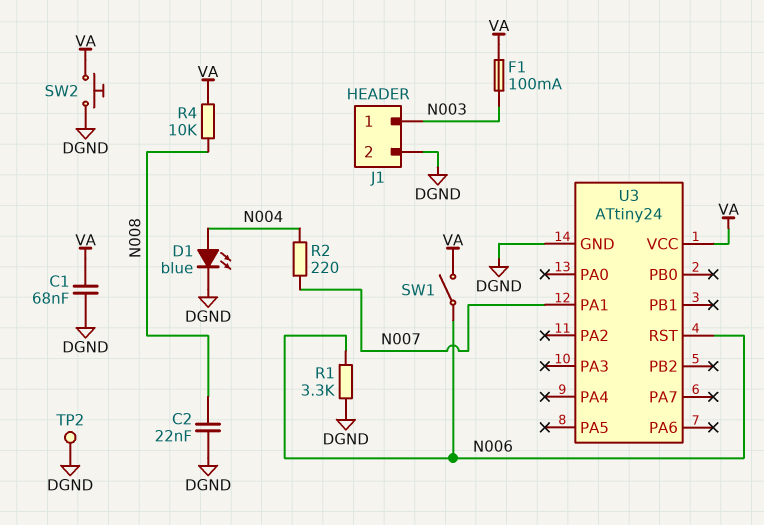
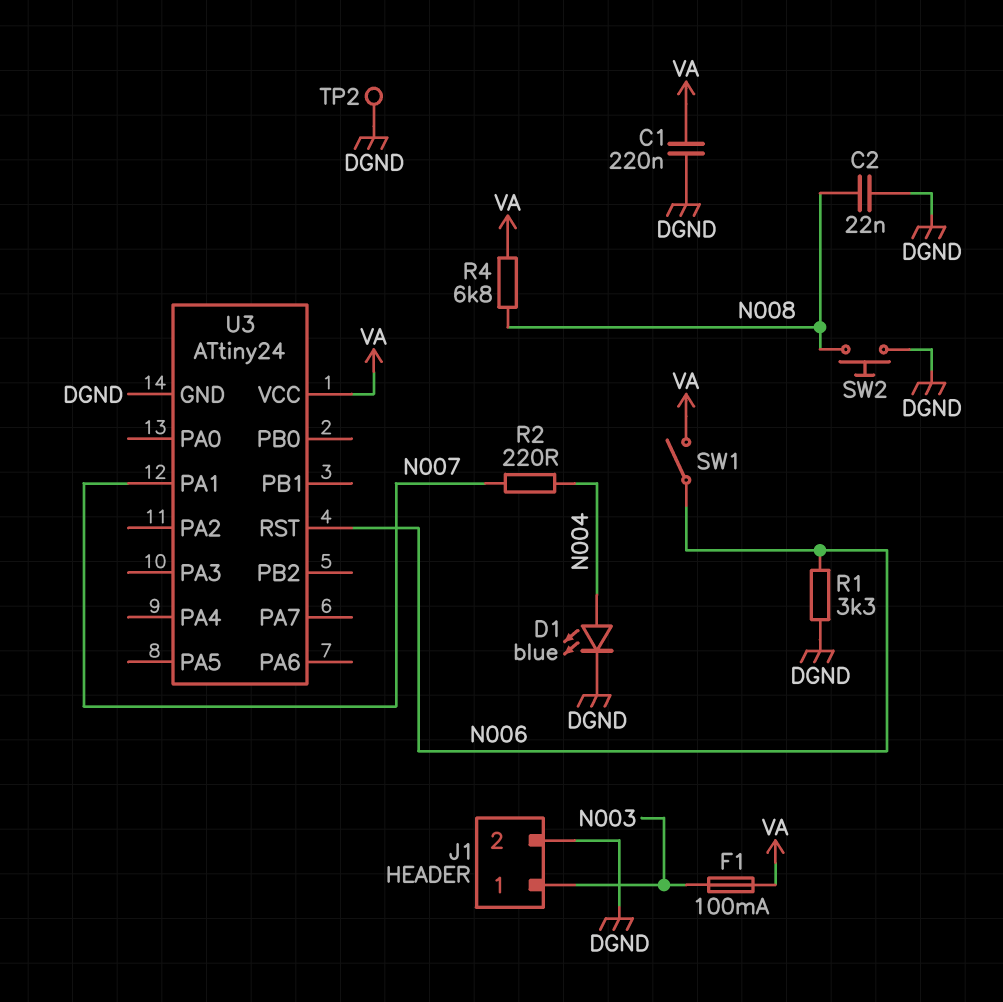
C1: 68nF (DGND, VA) -> 220nF (DGND, VA)
R4: 10k (N008, VA) -> 6.8k (N008, VA)
SW2: button (DGND, VA) -> button (DGND, N008)

